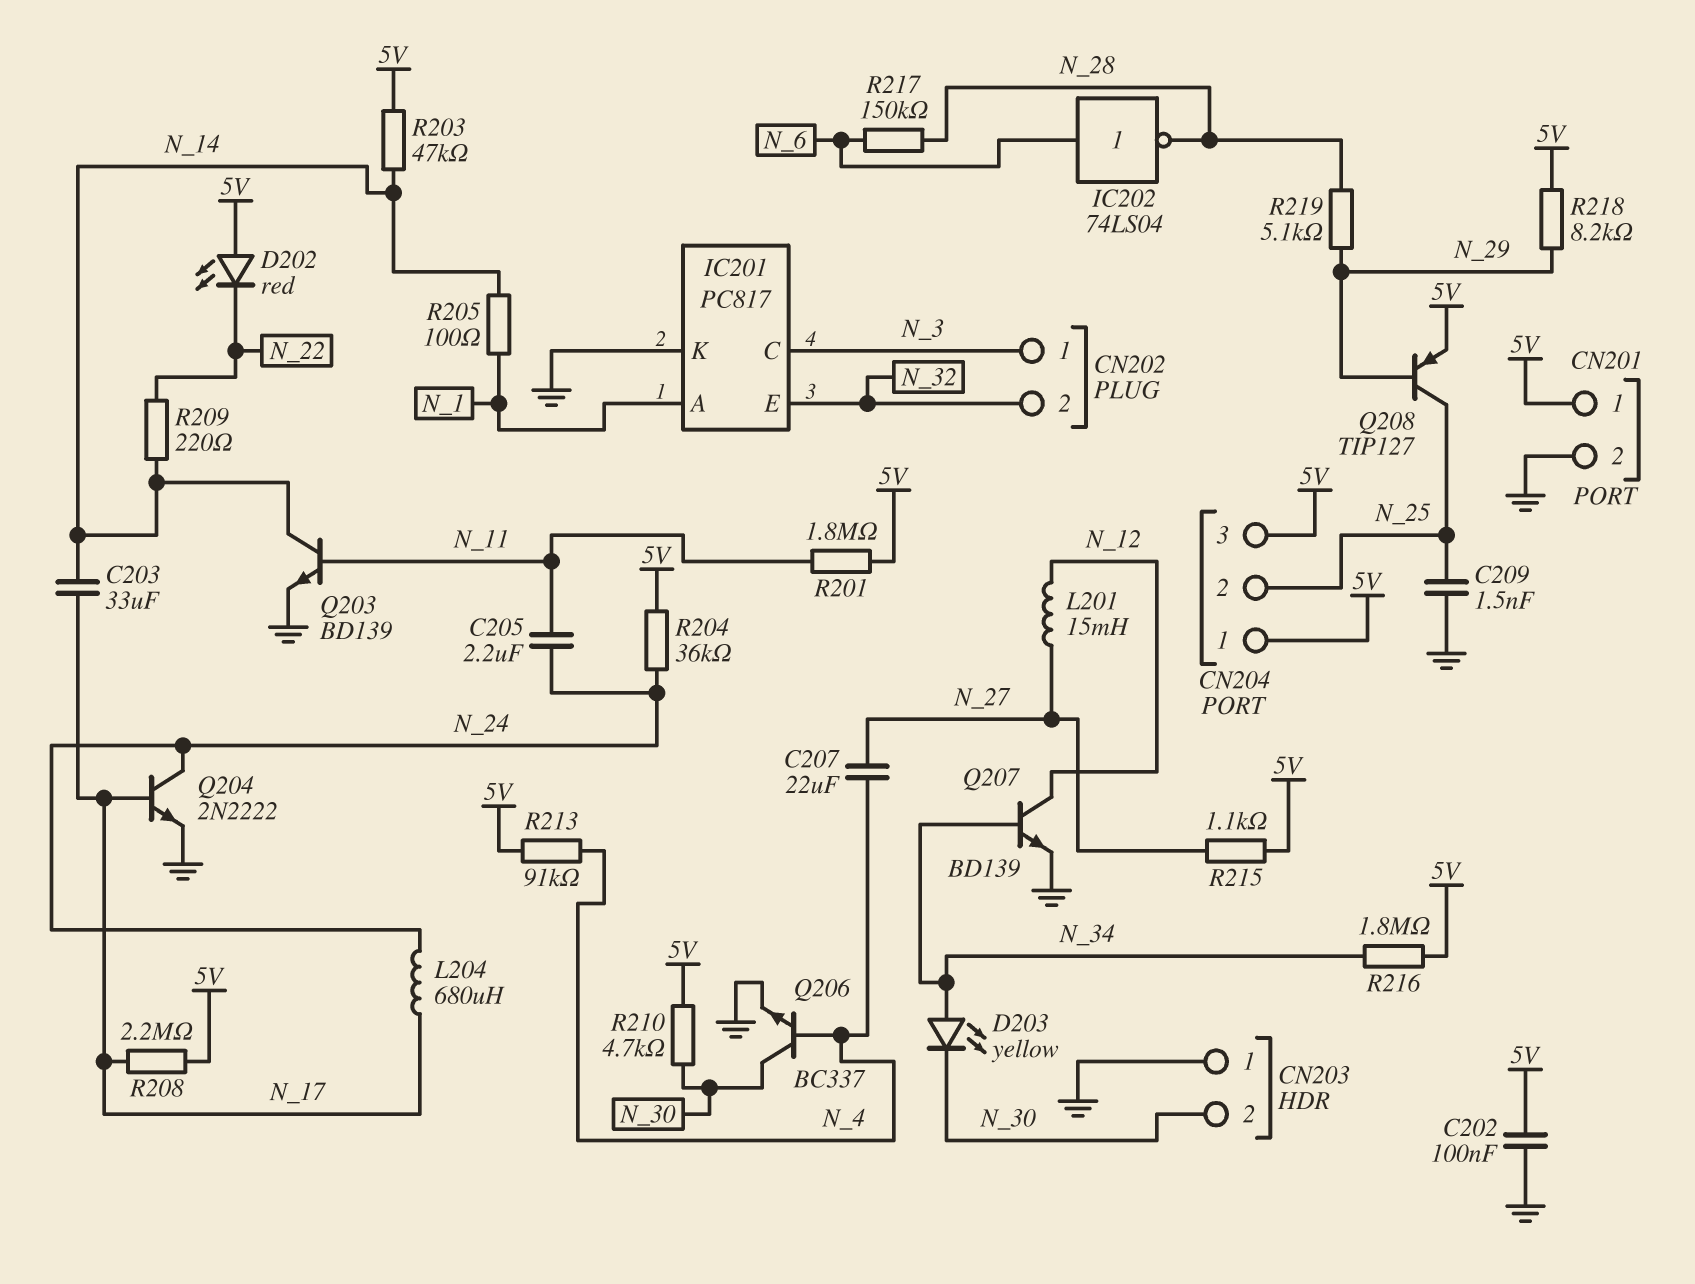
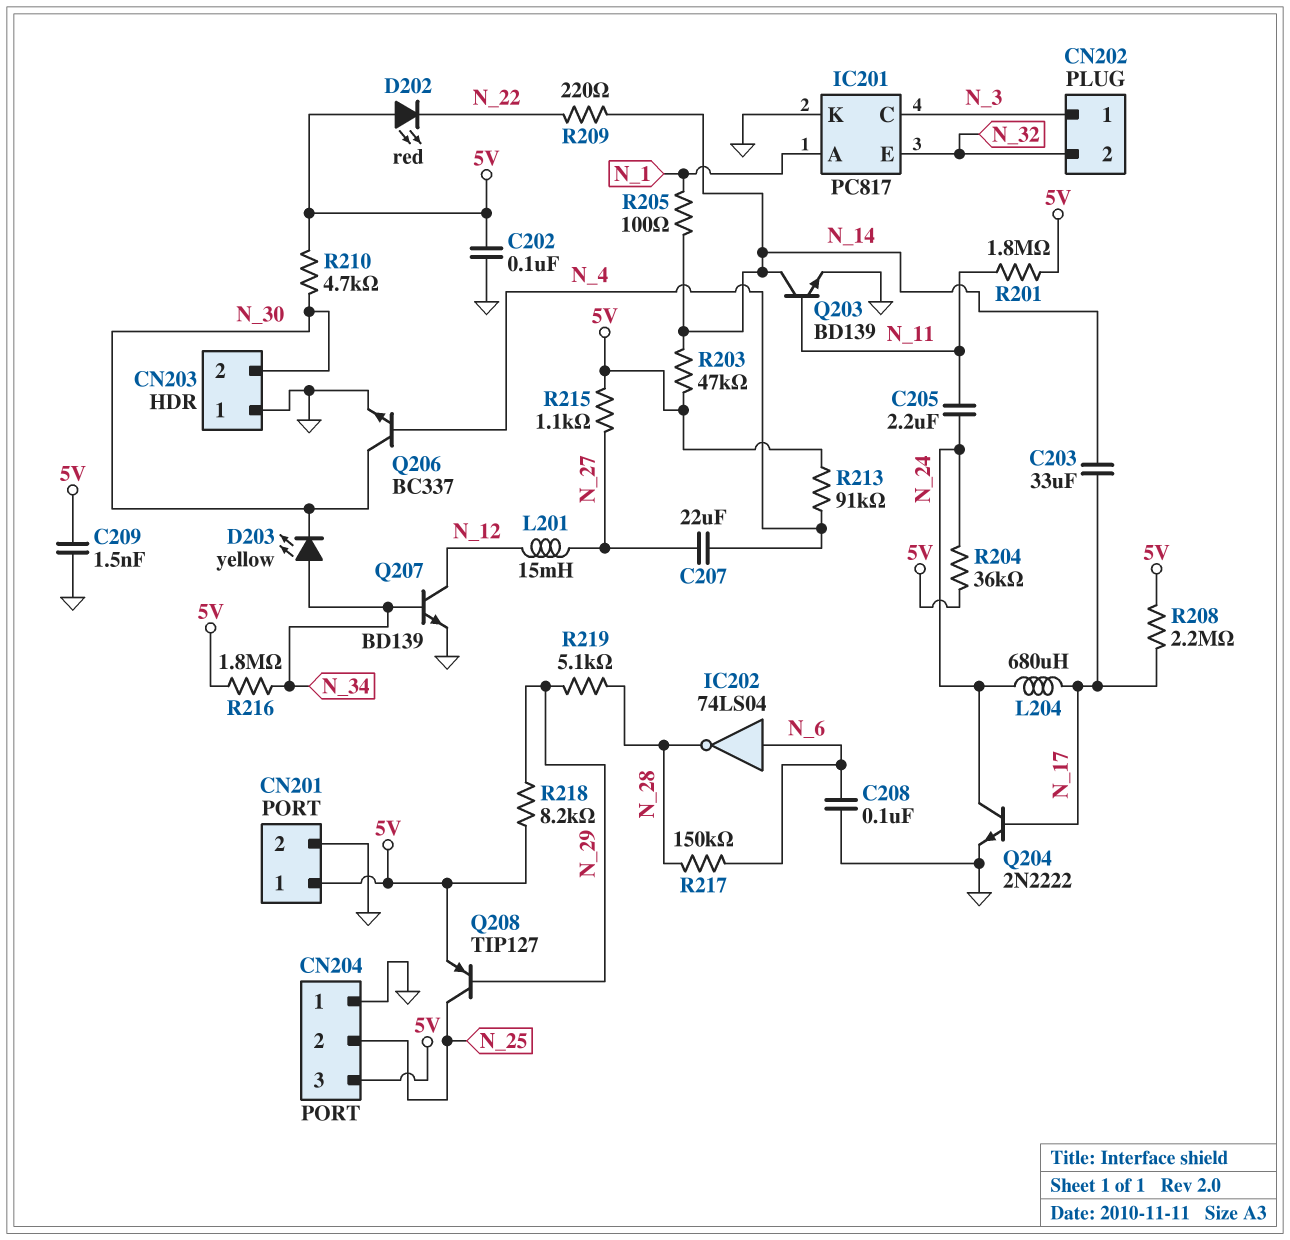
C208: none -> 100nF (GND, N_6)
C209: 1.5nF (GND, N_25) -> 1.5nF (5V, GND)
CN204 pin 1: 5V -> GND

